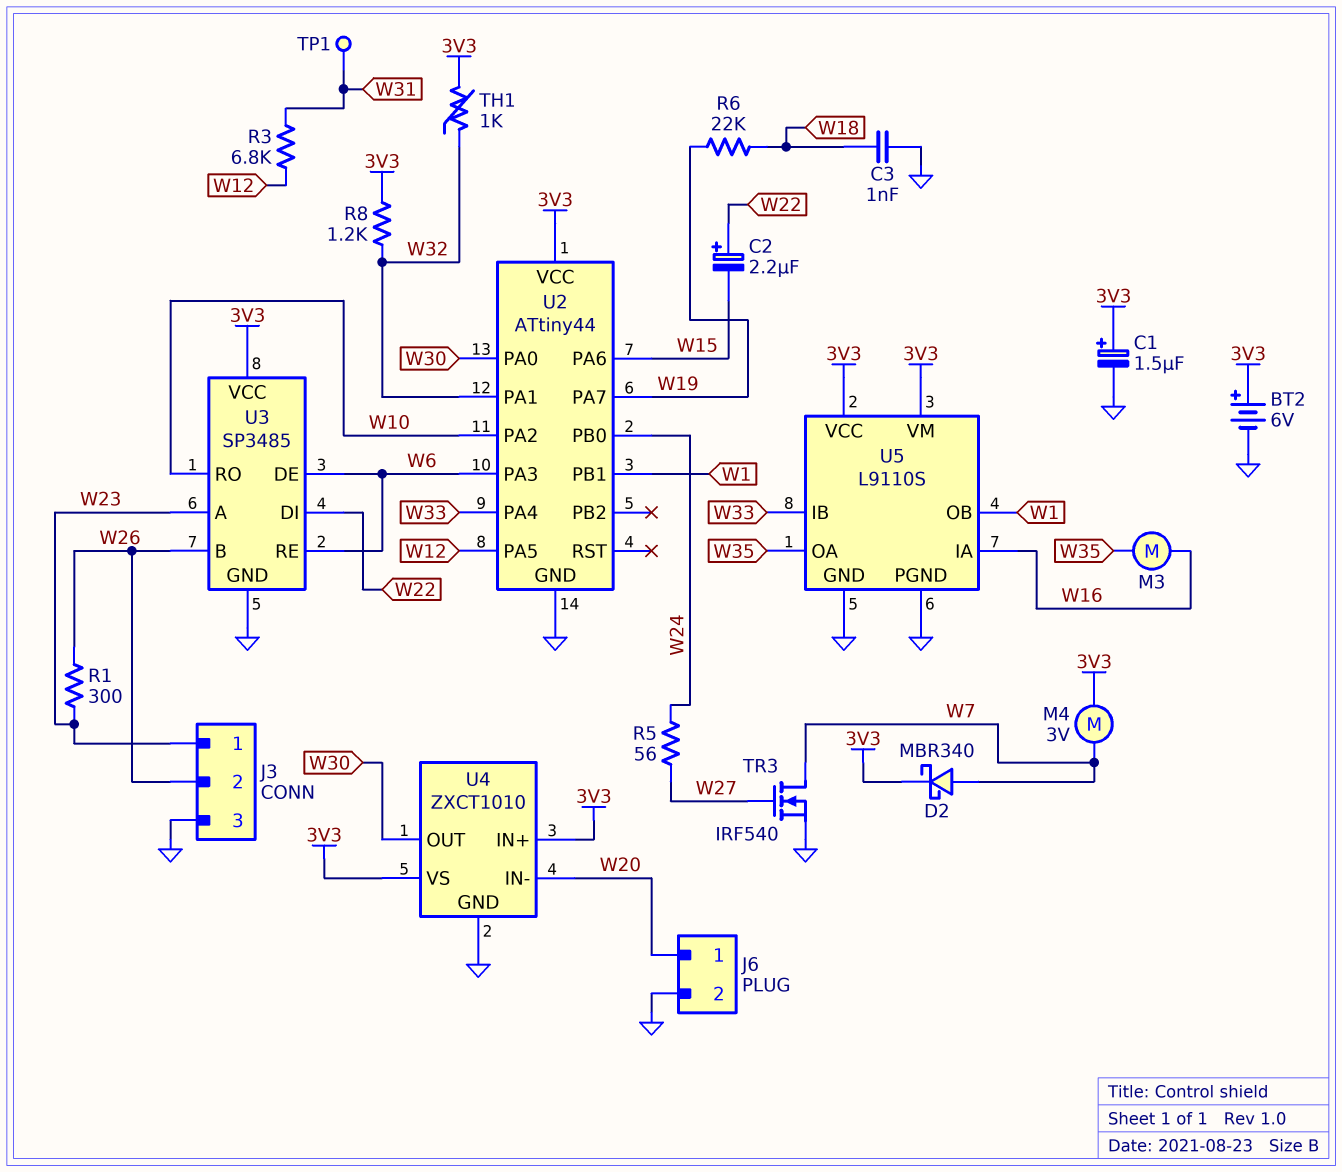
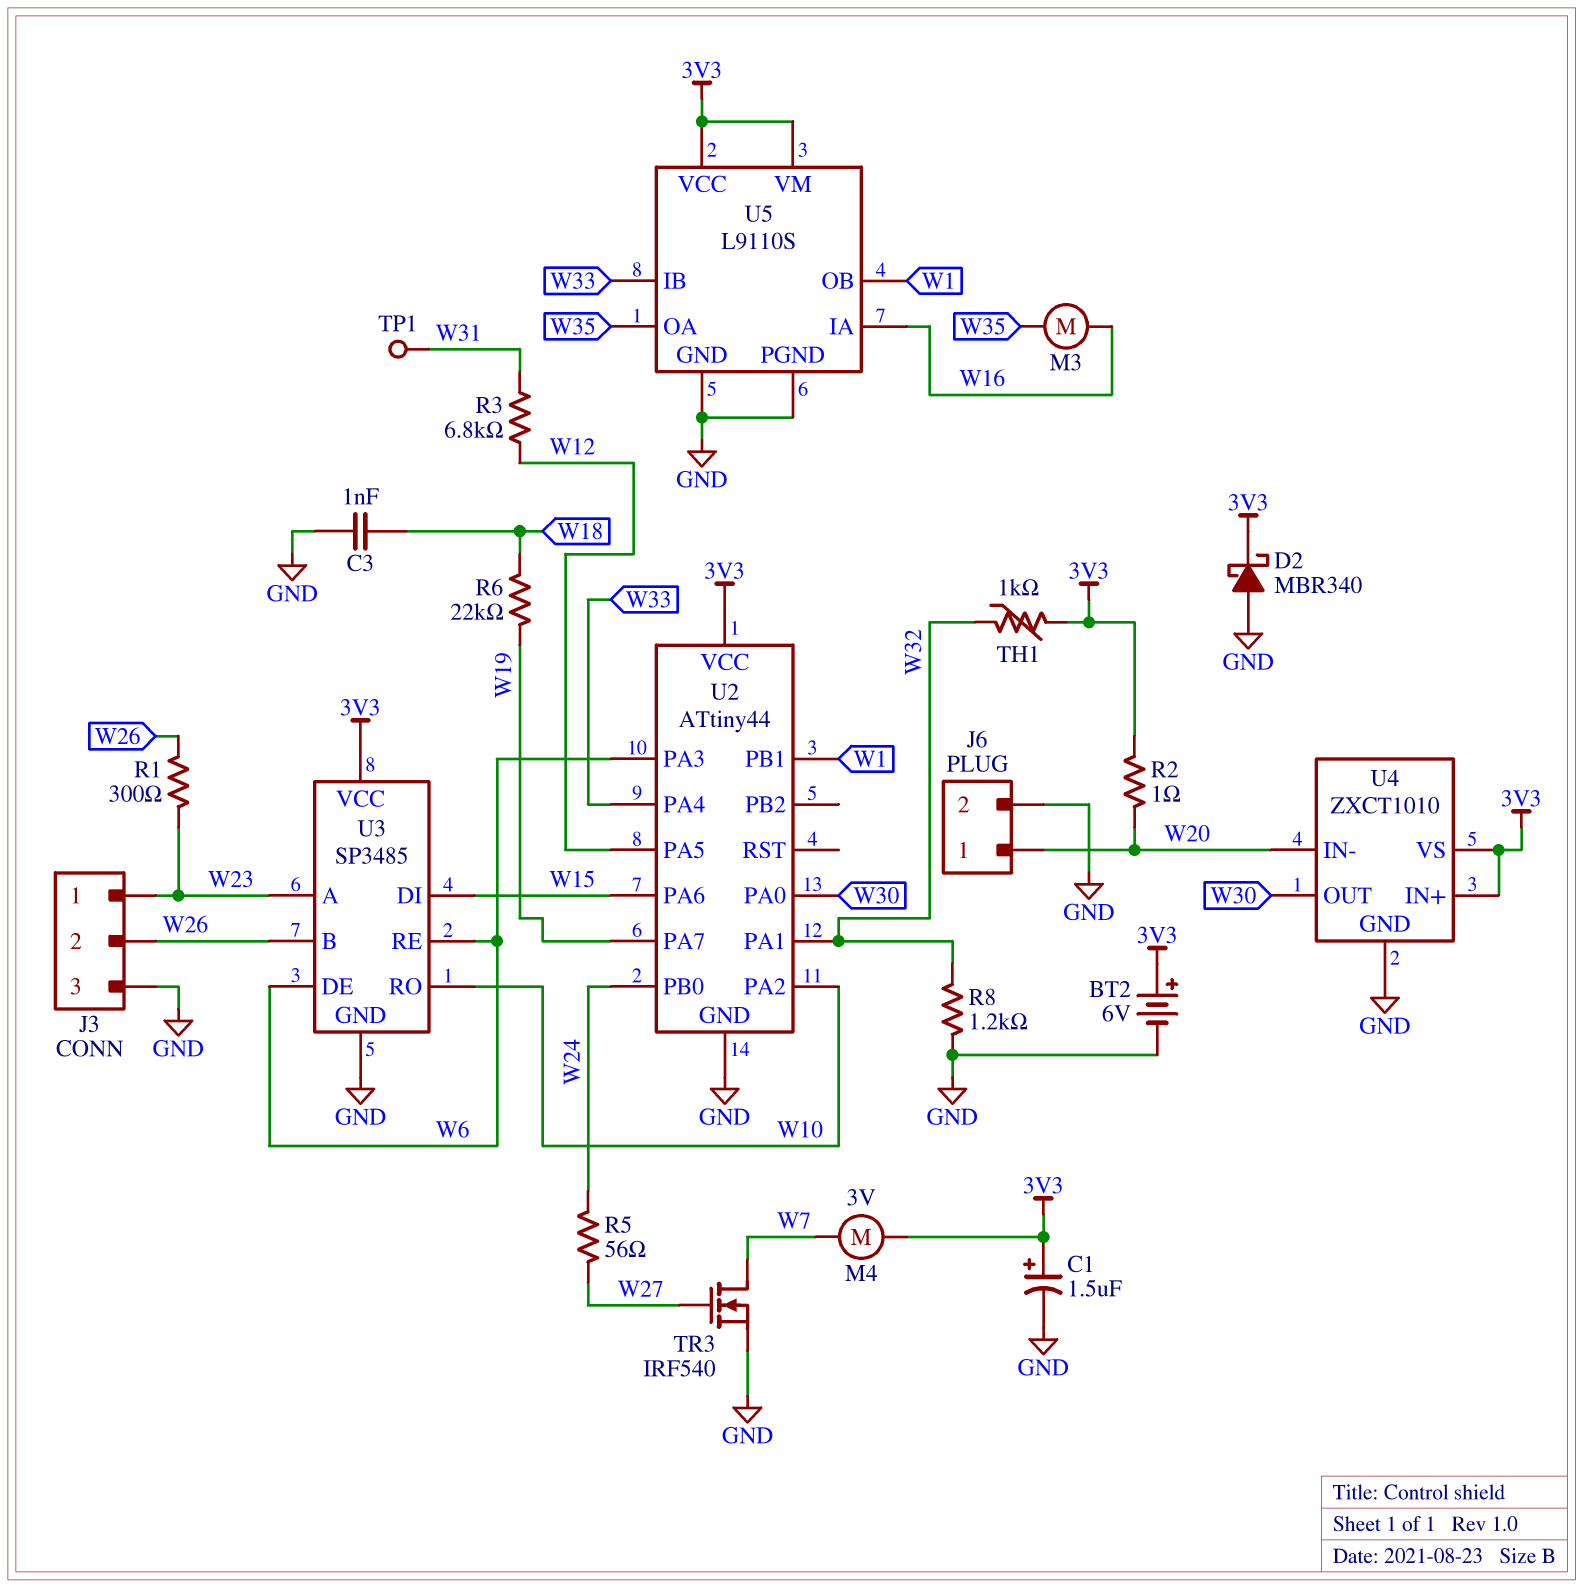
C2: 2.2uF (plus W22, minus W15) -> none
D2: schottky MBR340 (A W7, K 3V3) -> schottky MBR340 (A GND, K 3V3)
R2: none -> 1 (3V3, W20)
R8: 1.2k (3V3, W32) -> 1.2k (GND, W32)
U3 pin DI: W22 -> W15

